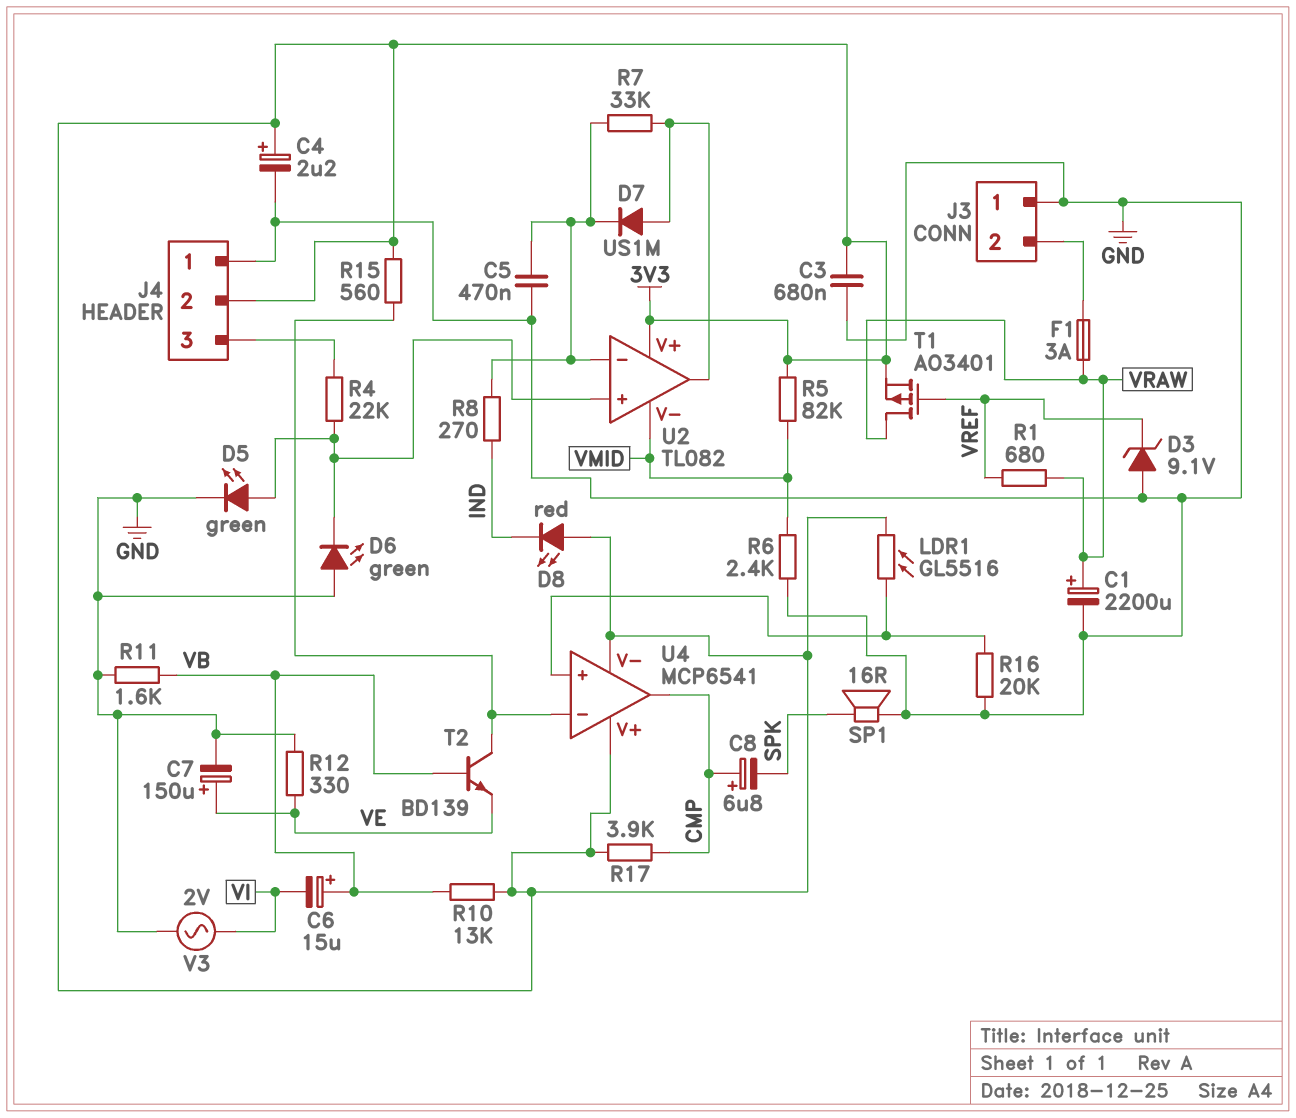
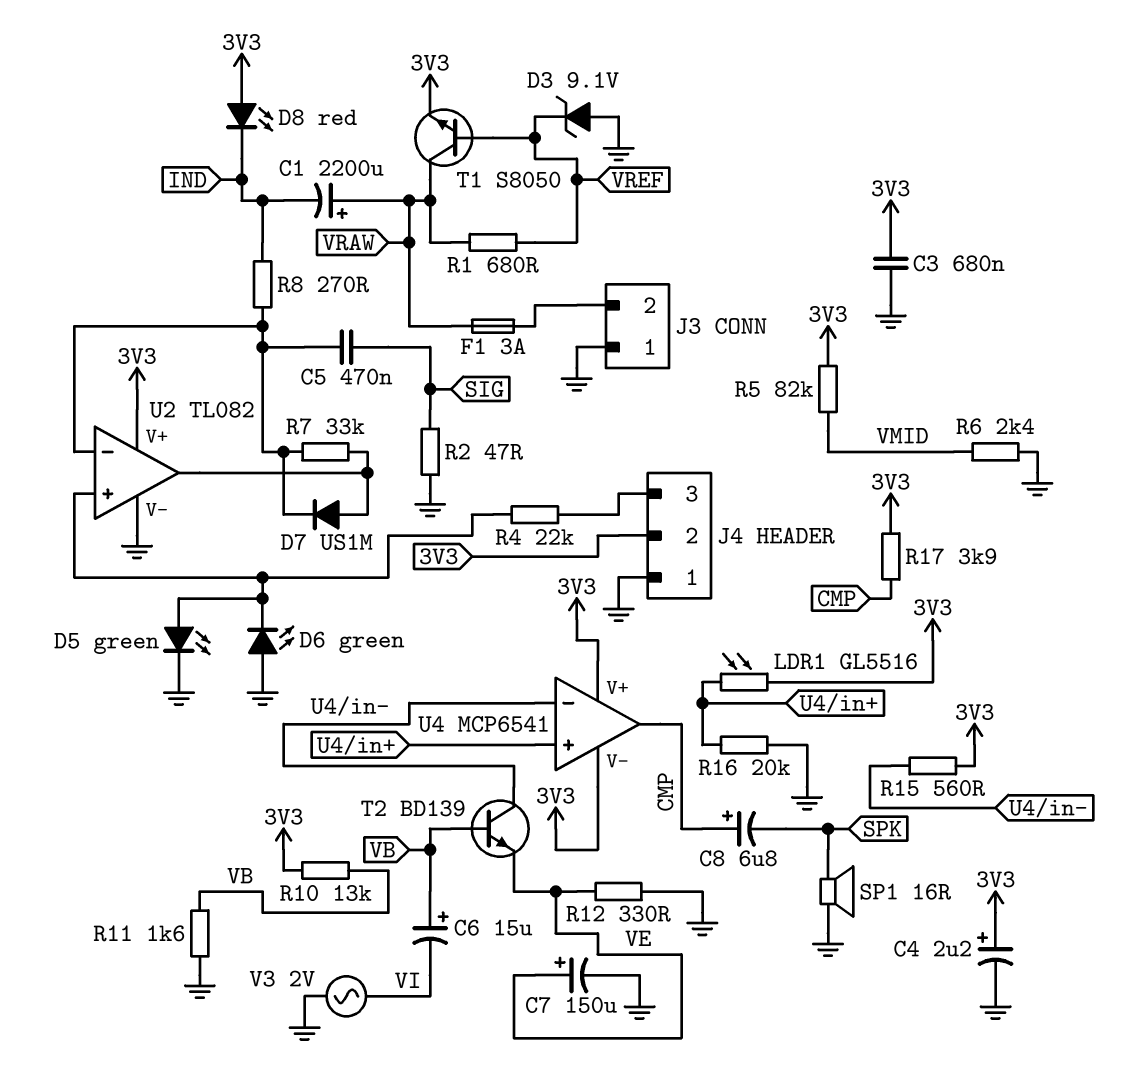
C1: 2200uF (plus VRAW, minus GND) -> 2200uF (plus VRAW, minus IND)
C5: 470nF (GND, U2/in-) -> 470nF (SIG, U2/in-)
R2: none -> 47 (GND, SIG)
T1: PMOS AO3401 (G VREF, D VRAW, S 3V3) -> NPN S8050 (B VREF, C VRAW, E 3V3)
U2 pin V-: VMID -> GND

